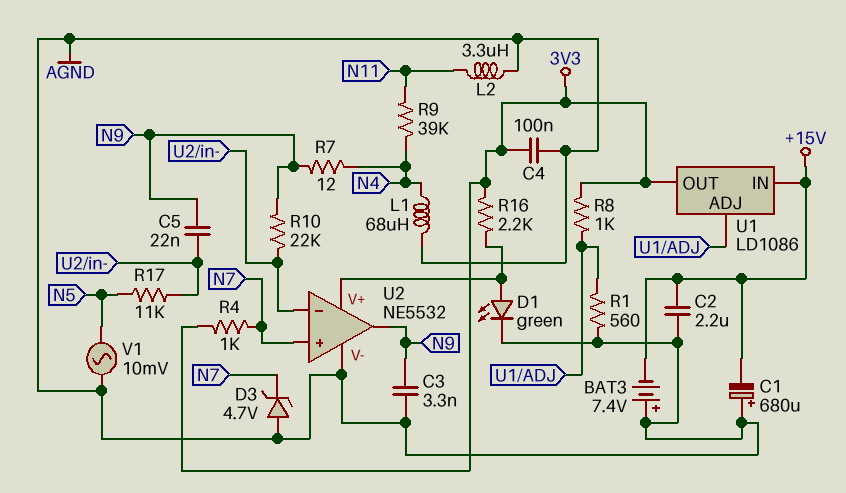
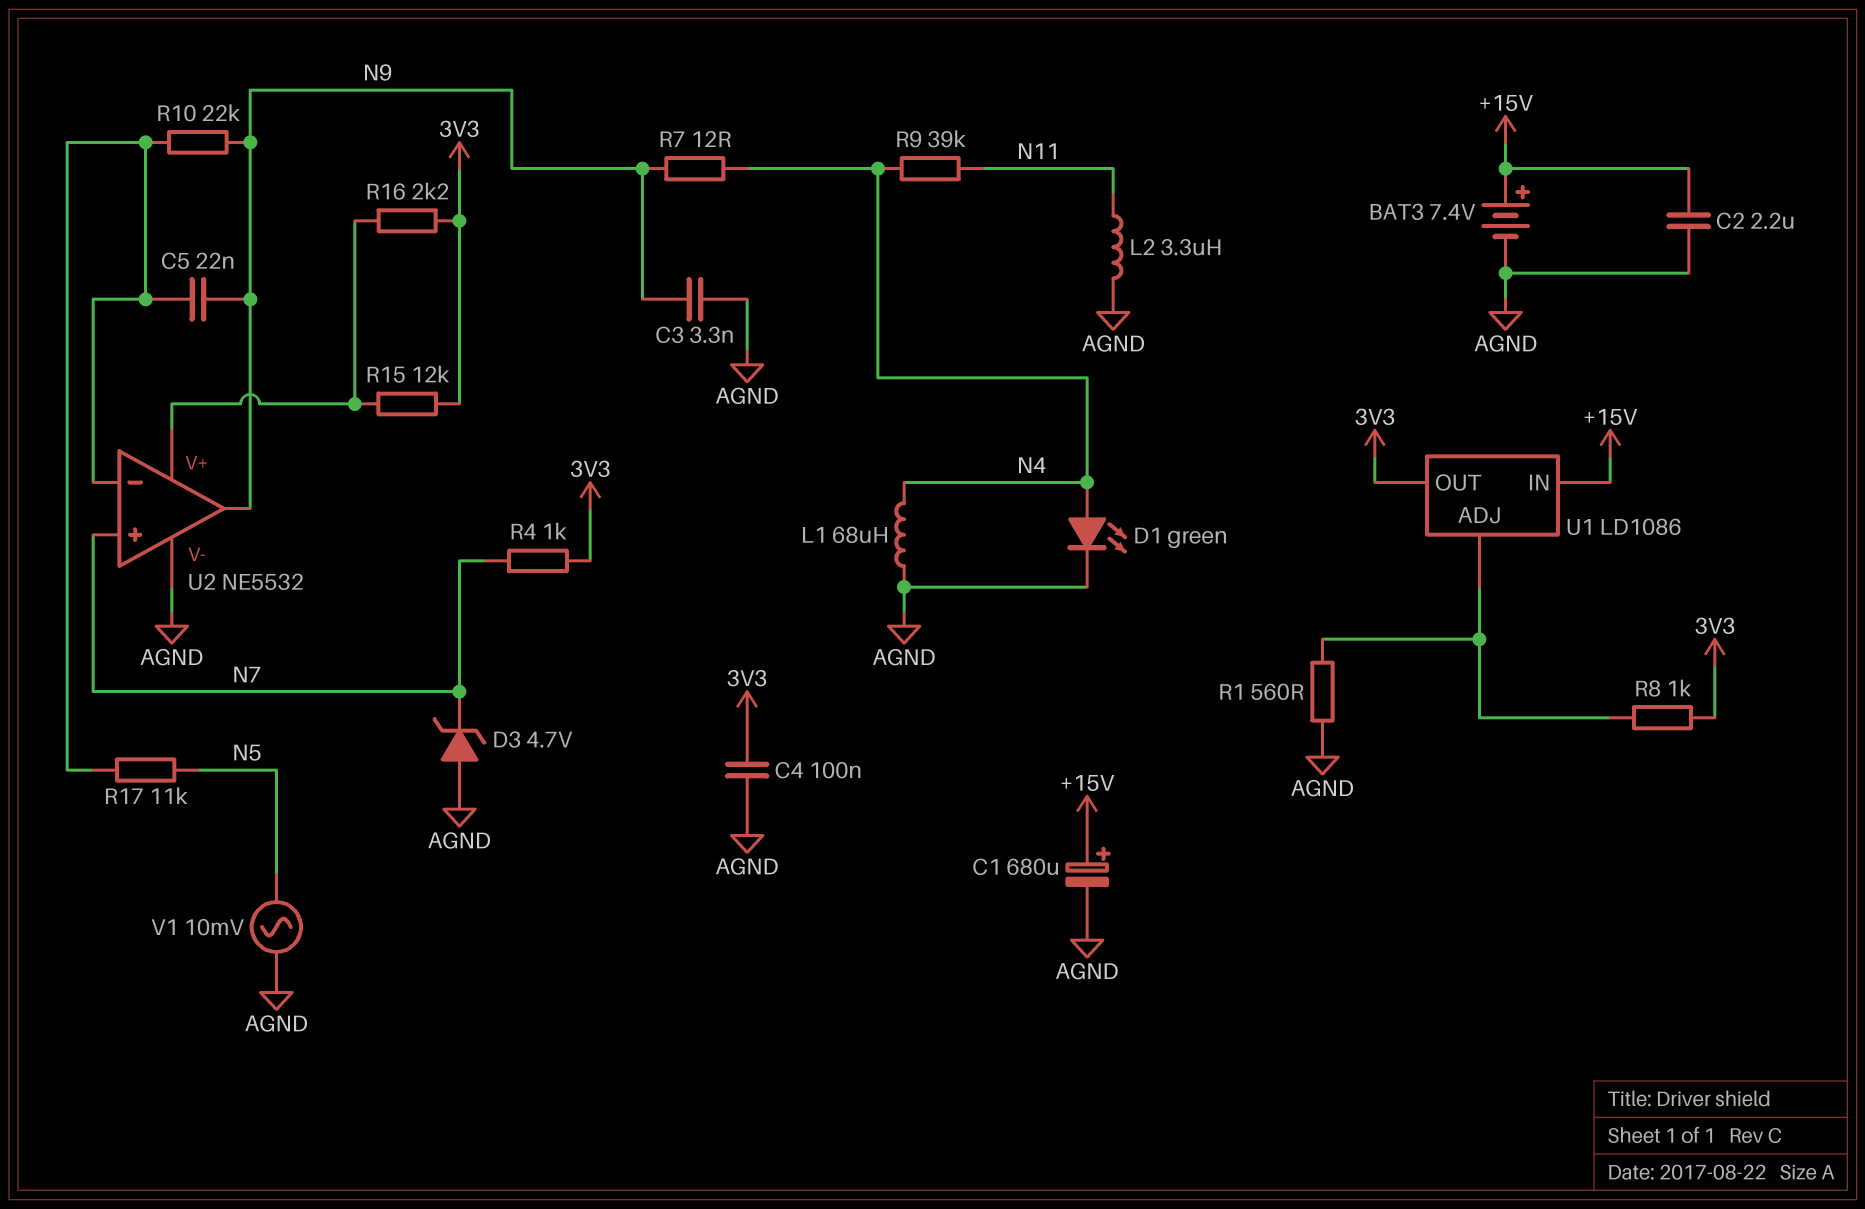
BAT3: 7.4V (plus AGND, minus +15V) -> 7.4V (plus +15V, minus AGND)
C1: 680uF (plus AGND, minus +15V) -> 680uF (plus +15V, minus AGND)
D1: LED green (A U2/V+, K AGND) -> LED green (A N4, K AGND)
R15: none -> 12k (3V3, U2/V+)

